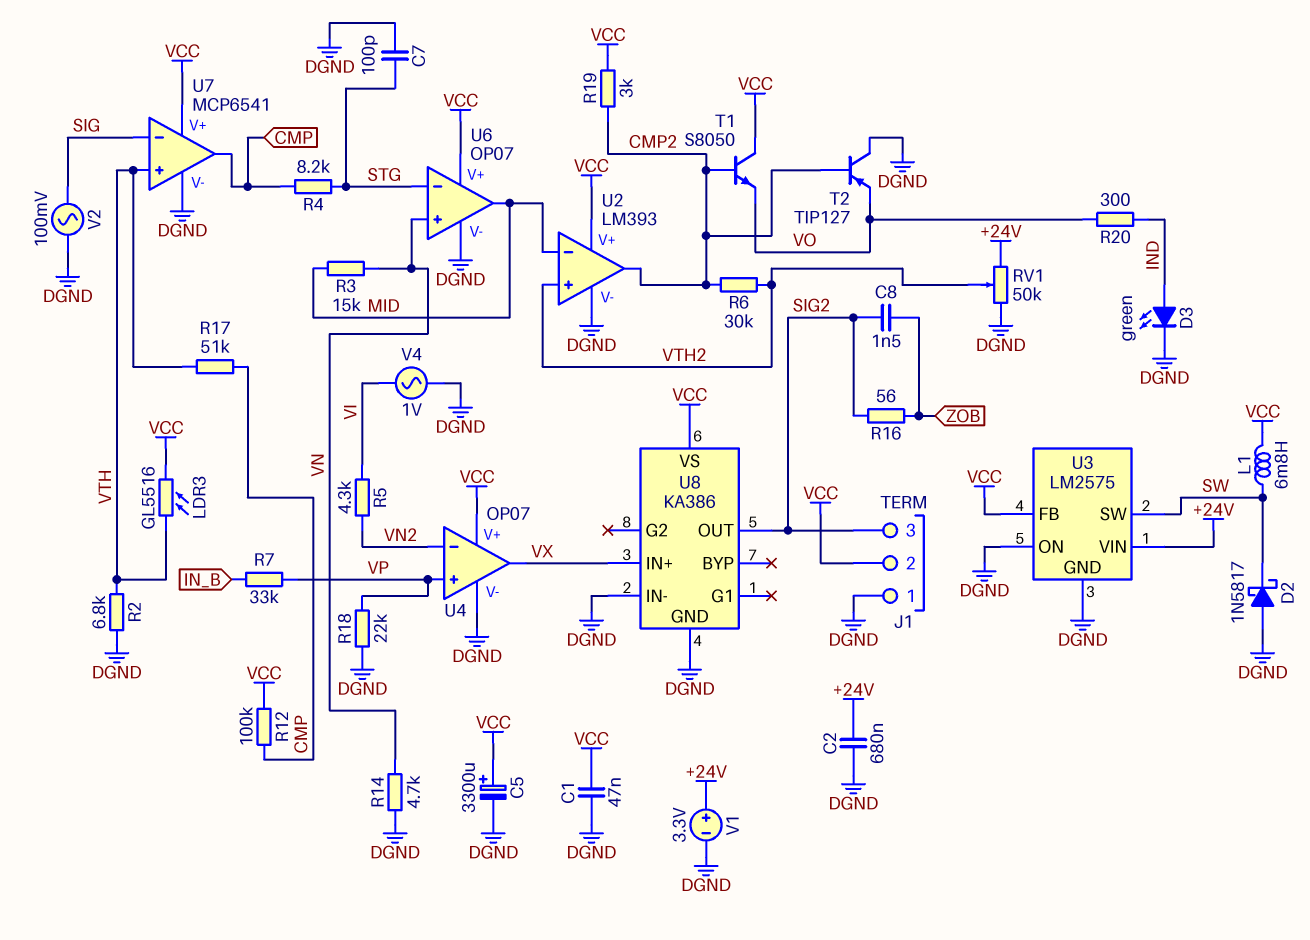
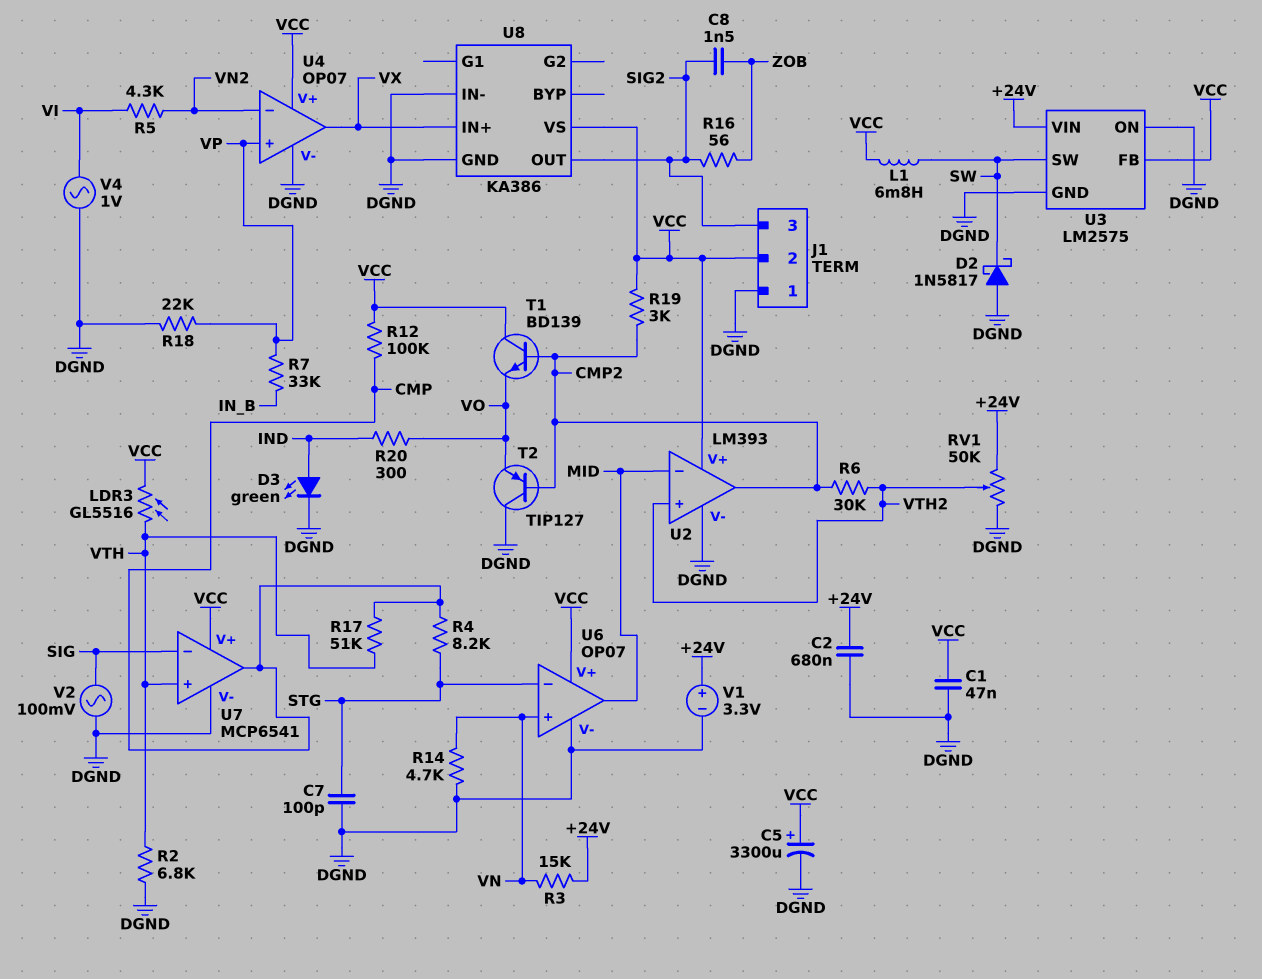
R3: 15k (MID, VN) -> 15k (+24V, VN)
T1: NPN S8050 (B CMP2, C VCC, E VO) -> NPN BD139 (B CMP2, C VCC, E VO)

